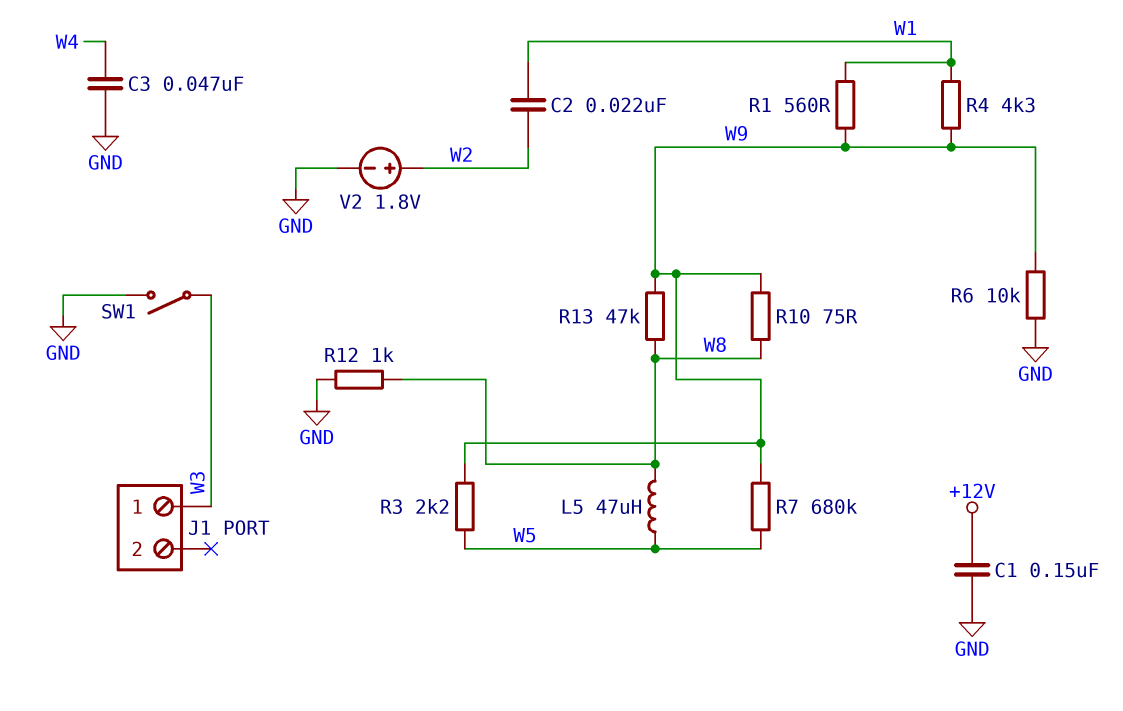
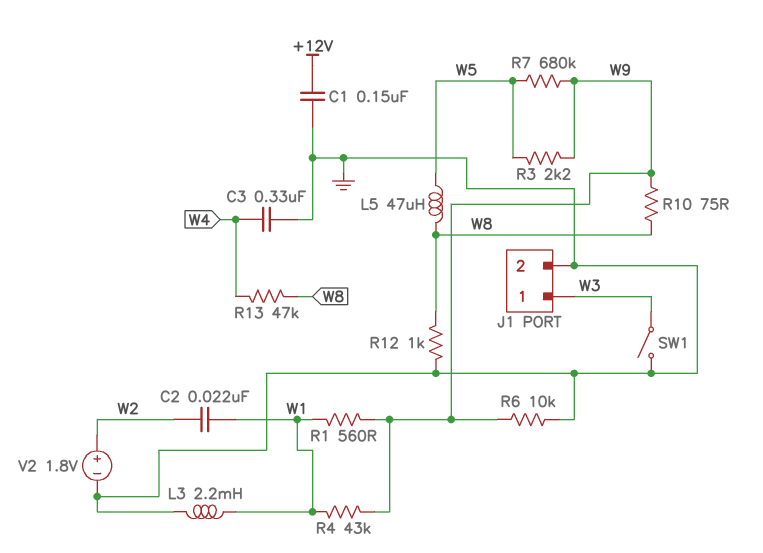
C3: 47nF (GND, W4) -> 330nF (GND, W4)
J1 pin 2: none -> GND
L3: none -> 2.2mH (GND, W1)
R4: 4.3k (W1, W9) -> 43k (W1, W9)
R13: 47k (W8, W9) -> 47k (W4, W8)

